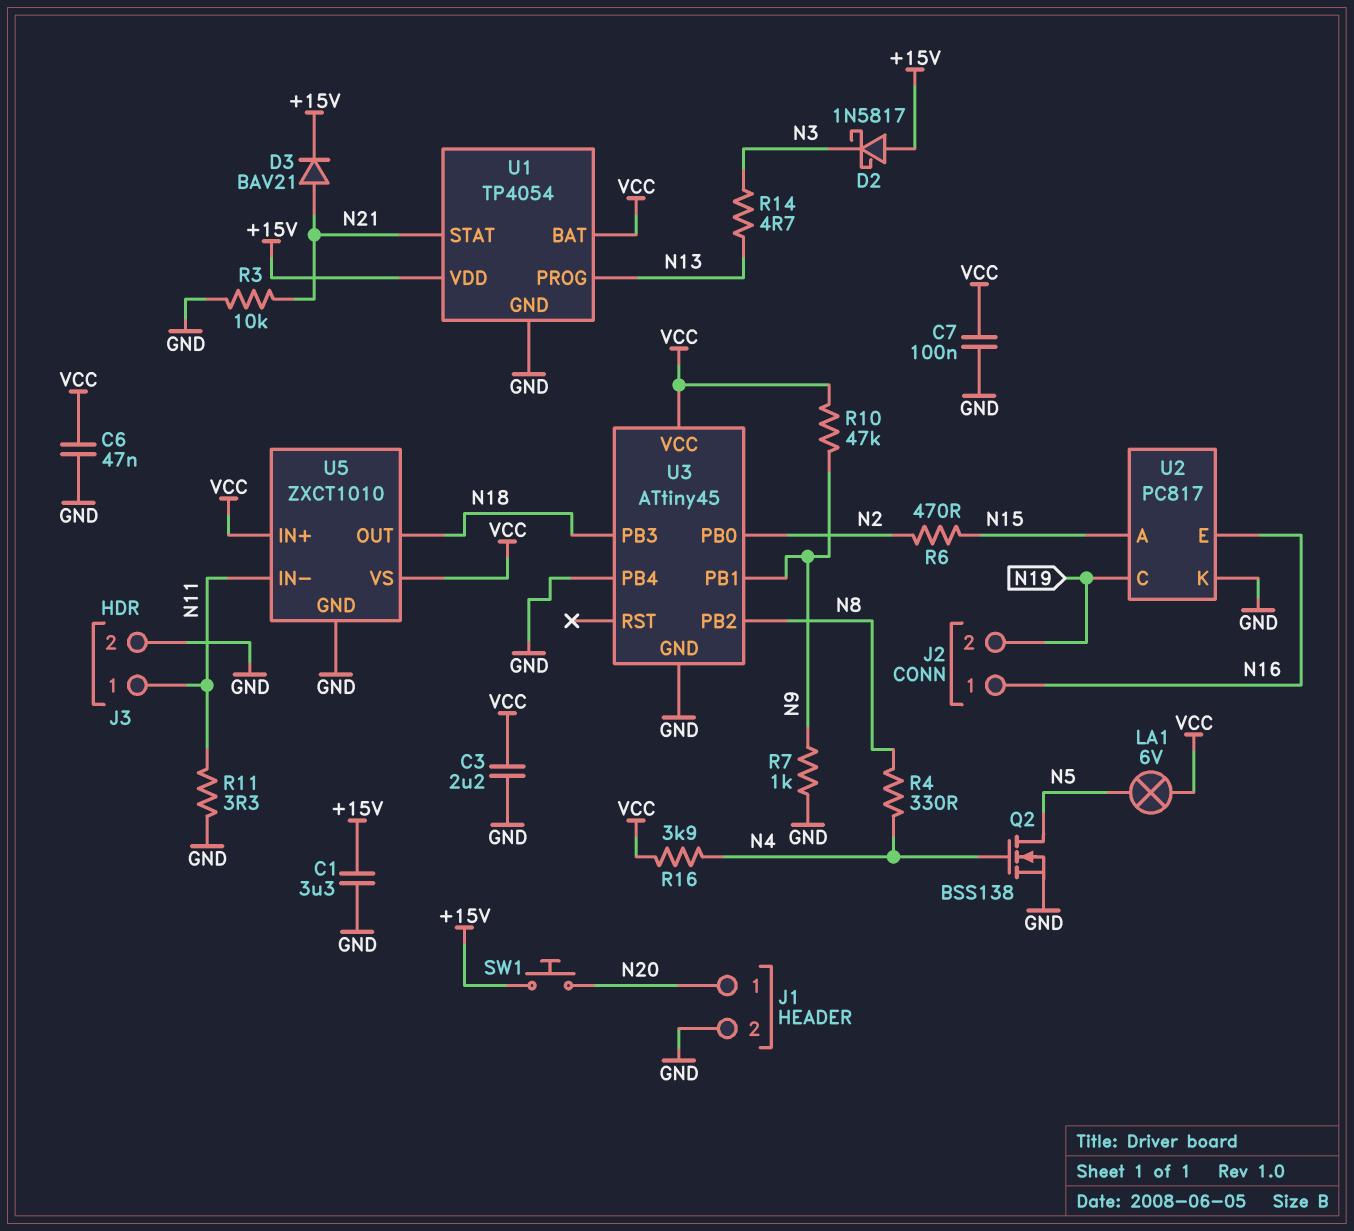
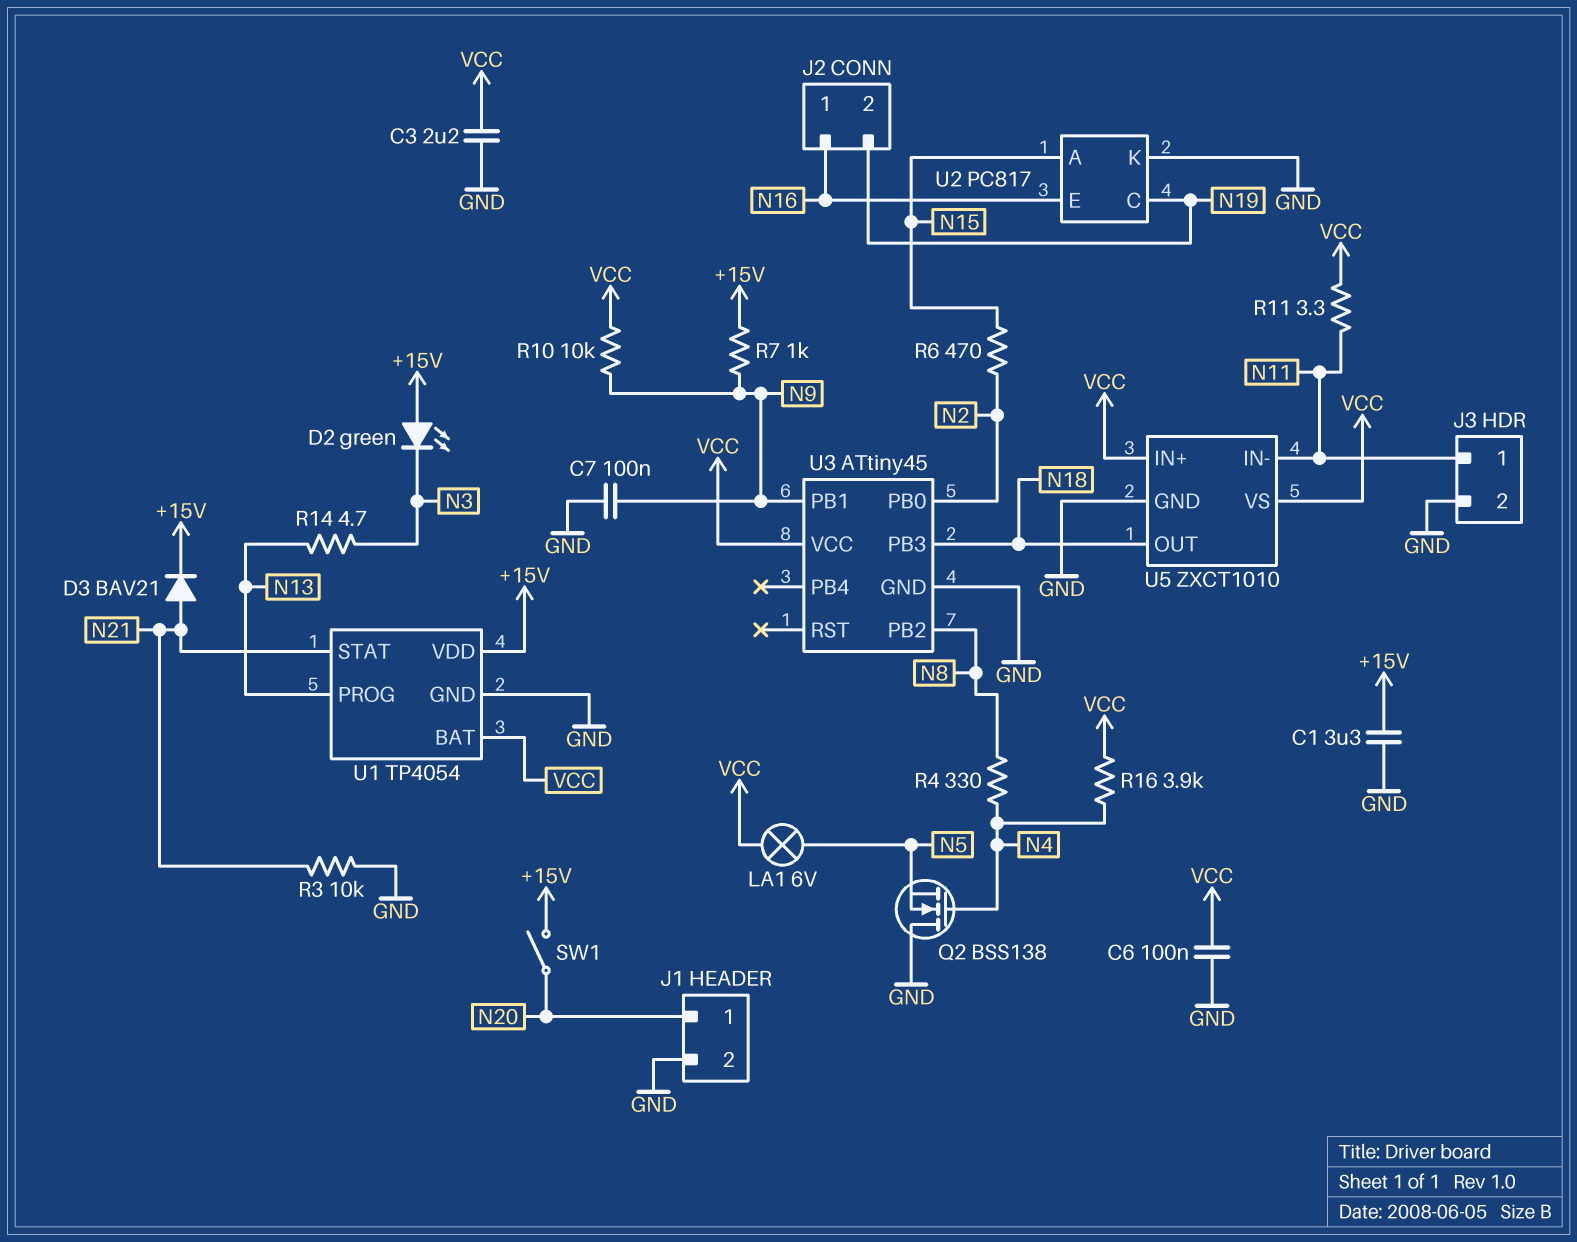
C6: 47nF (GND, VCC) -> 100nF (GND, VCC)
C7: 100nF (GND, VCC) -> 100nF (GND, N9)
D2: schottky 1N5817 (A +15V, K N3) -> LED green (A +15V, K N3)
Q2: NMOS BSS138 (G N4, D N5, S GND) -> NMOS BSS138 (G N4, D GND, S N5)
R7: 1k (GND, N9) -> 1k (+15V, N9)
R10: 47k (N9, VCC) -> 10k (N9, VCC)
R11: 3.3 (GND, N11) -> 3.3 (N11, VCC)
SW1: button (+15V, N20) -> switch (+15V, N20)
U3 pin PB4: GND -> none

